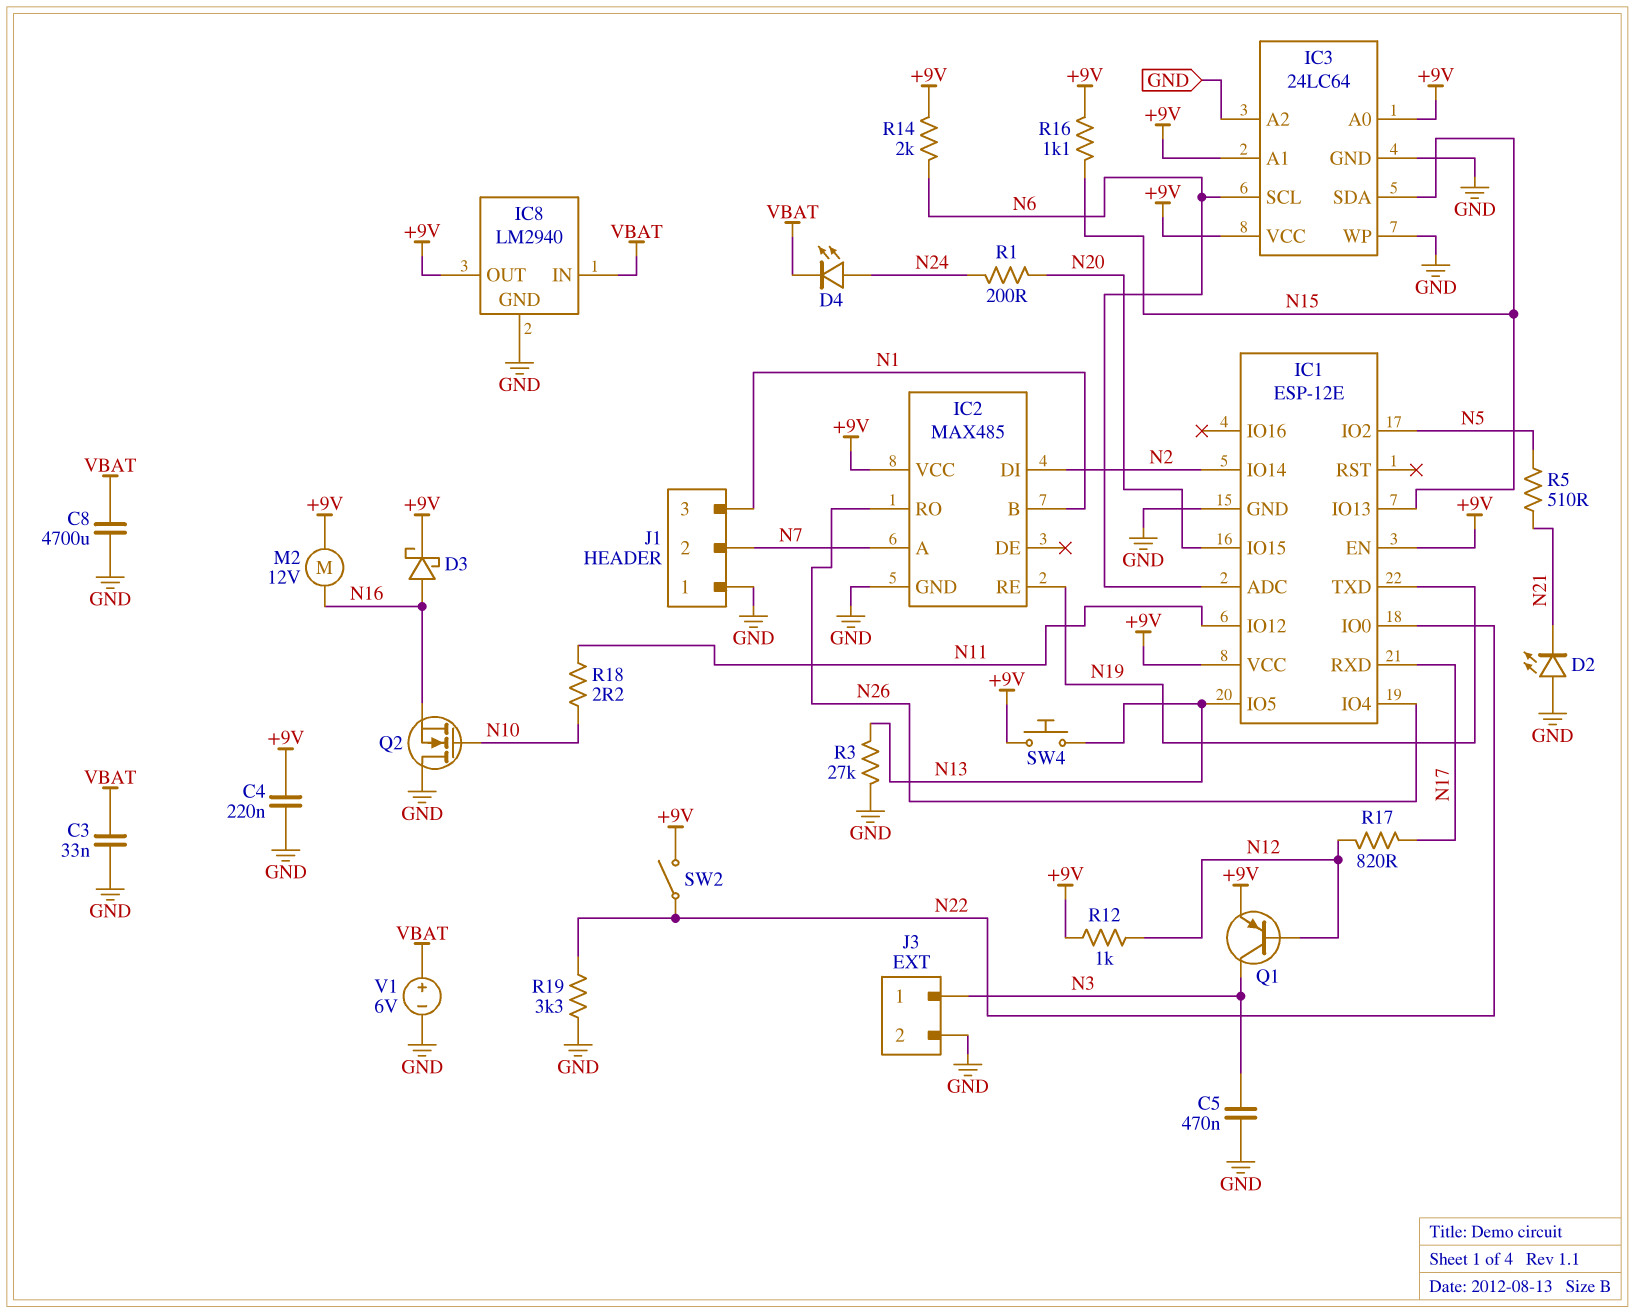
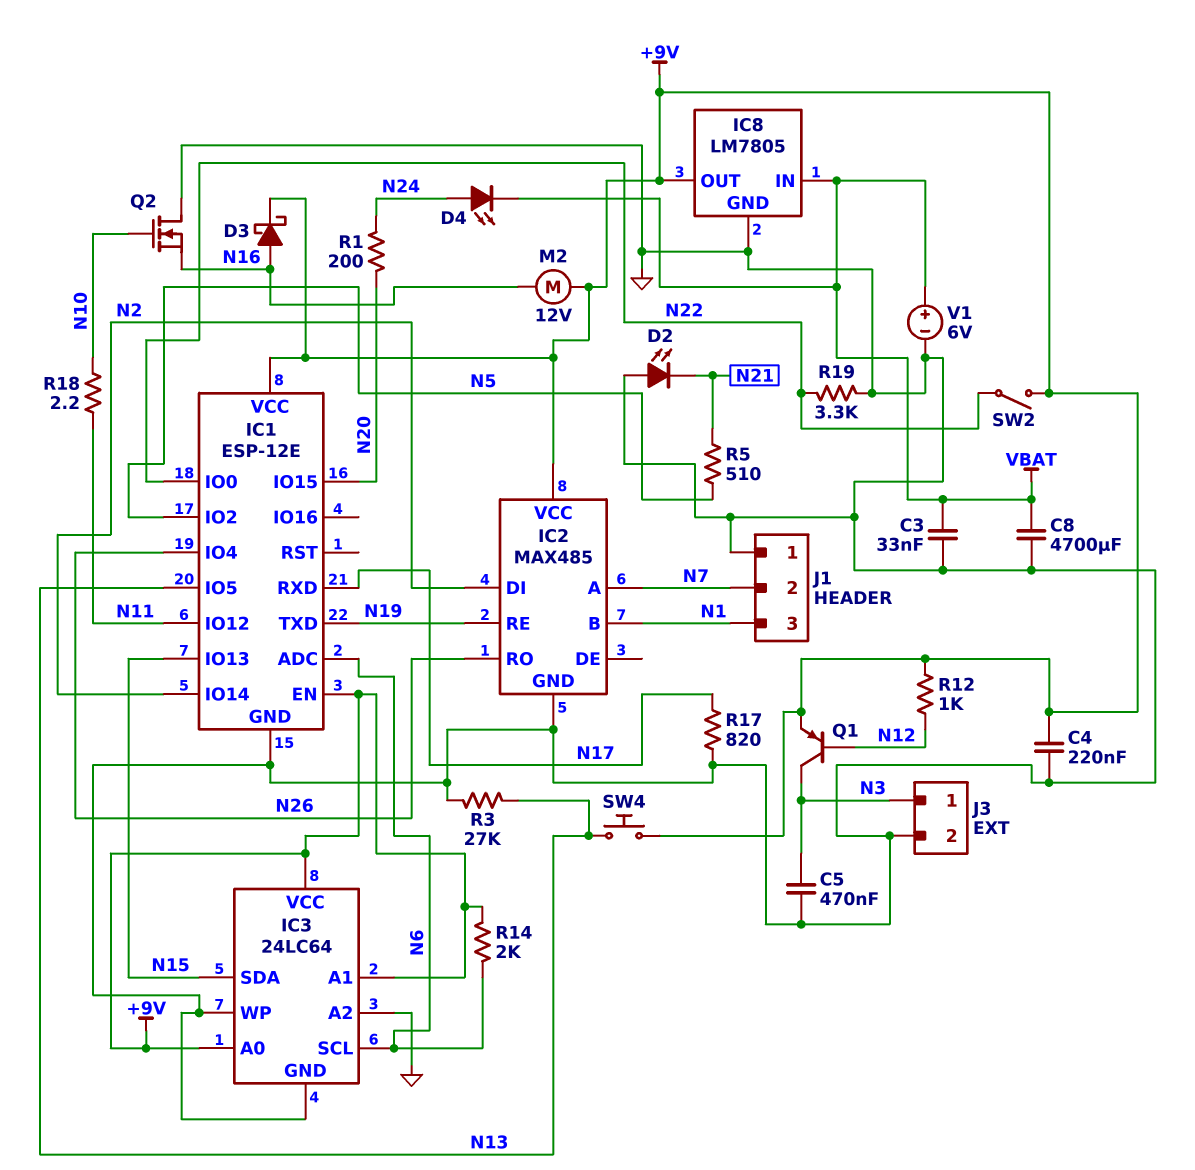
IC8: LM2940 -> LM7805
R16: 1.1k (+9V, N15) -> none
R17: 820 (N12, N17) -> 820 (GND, N17)

